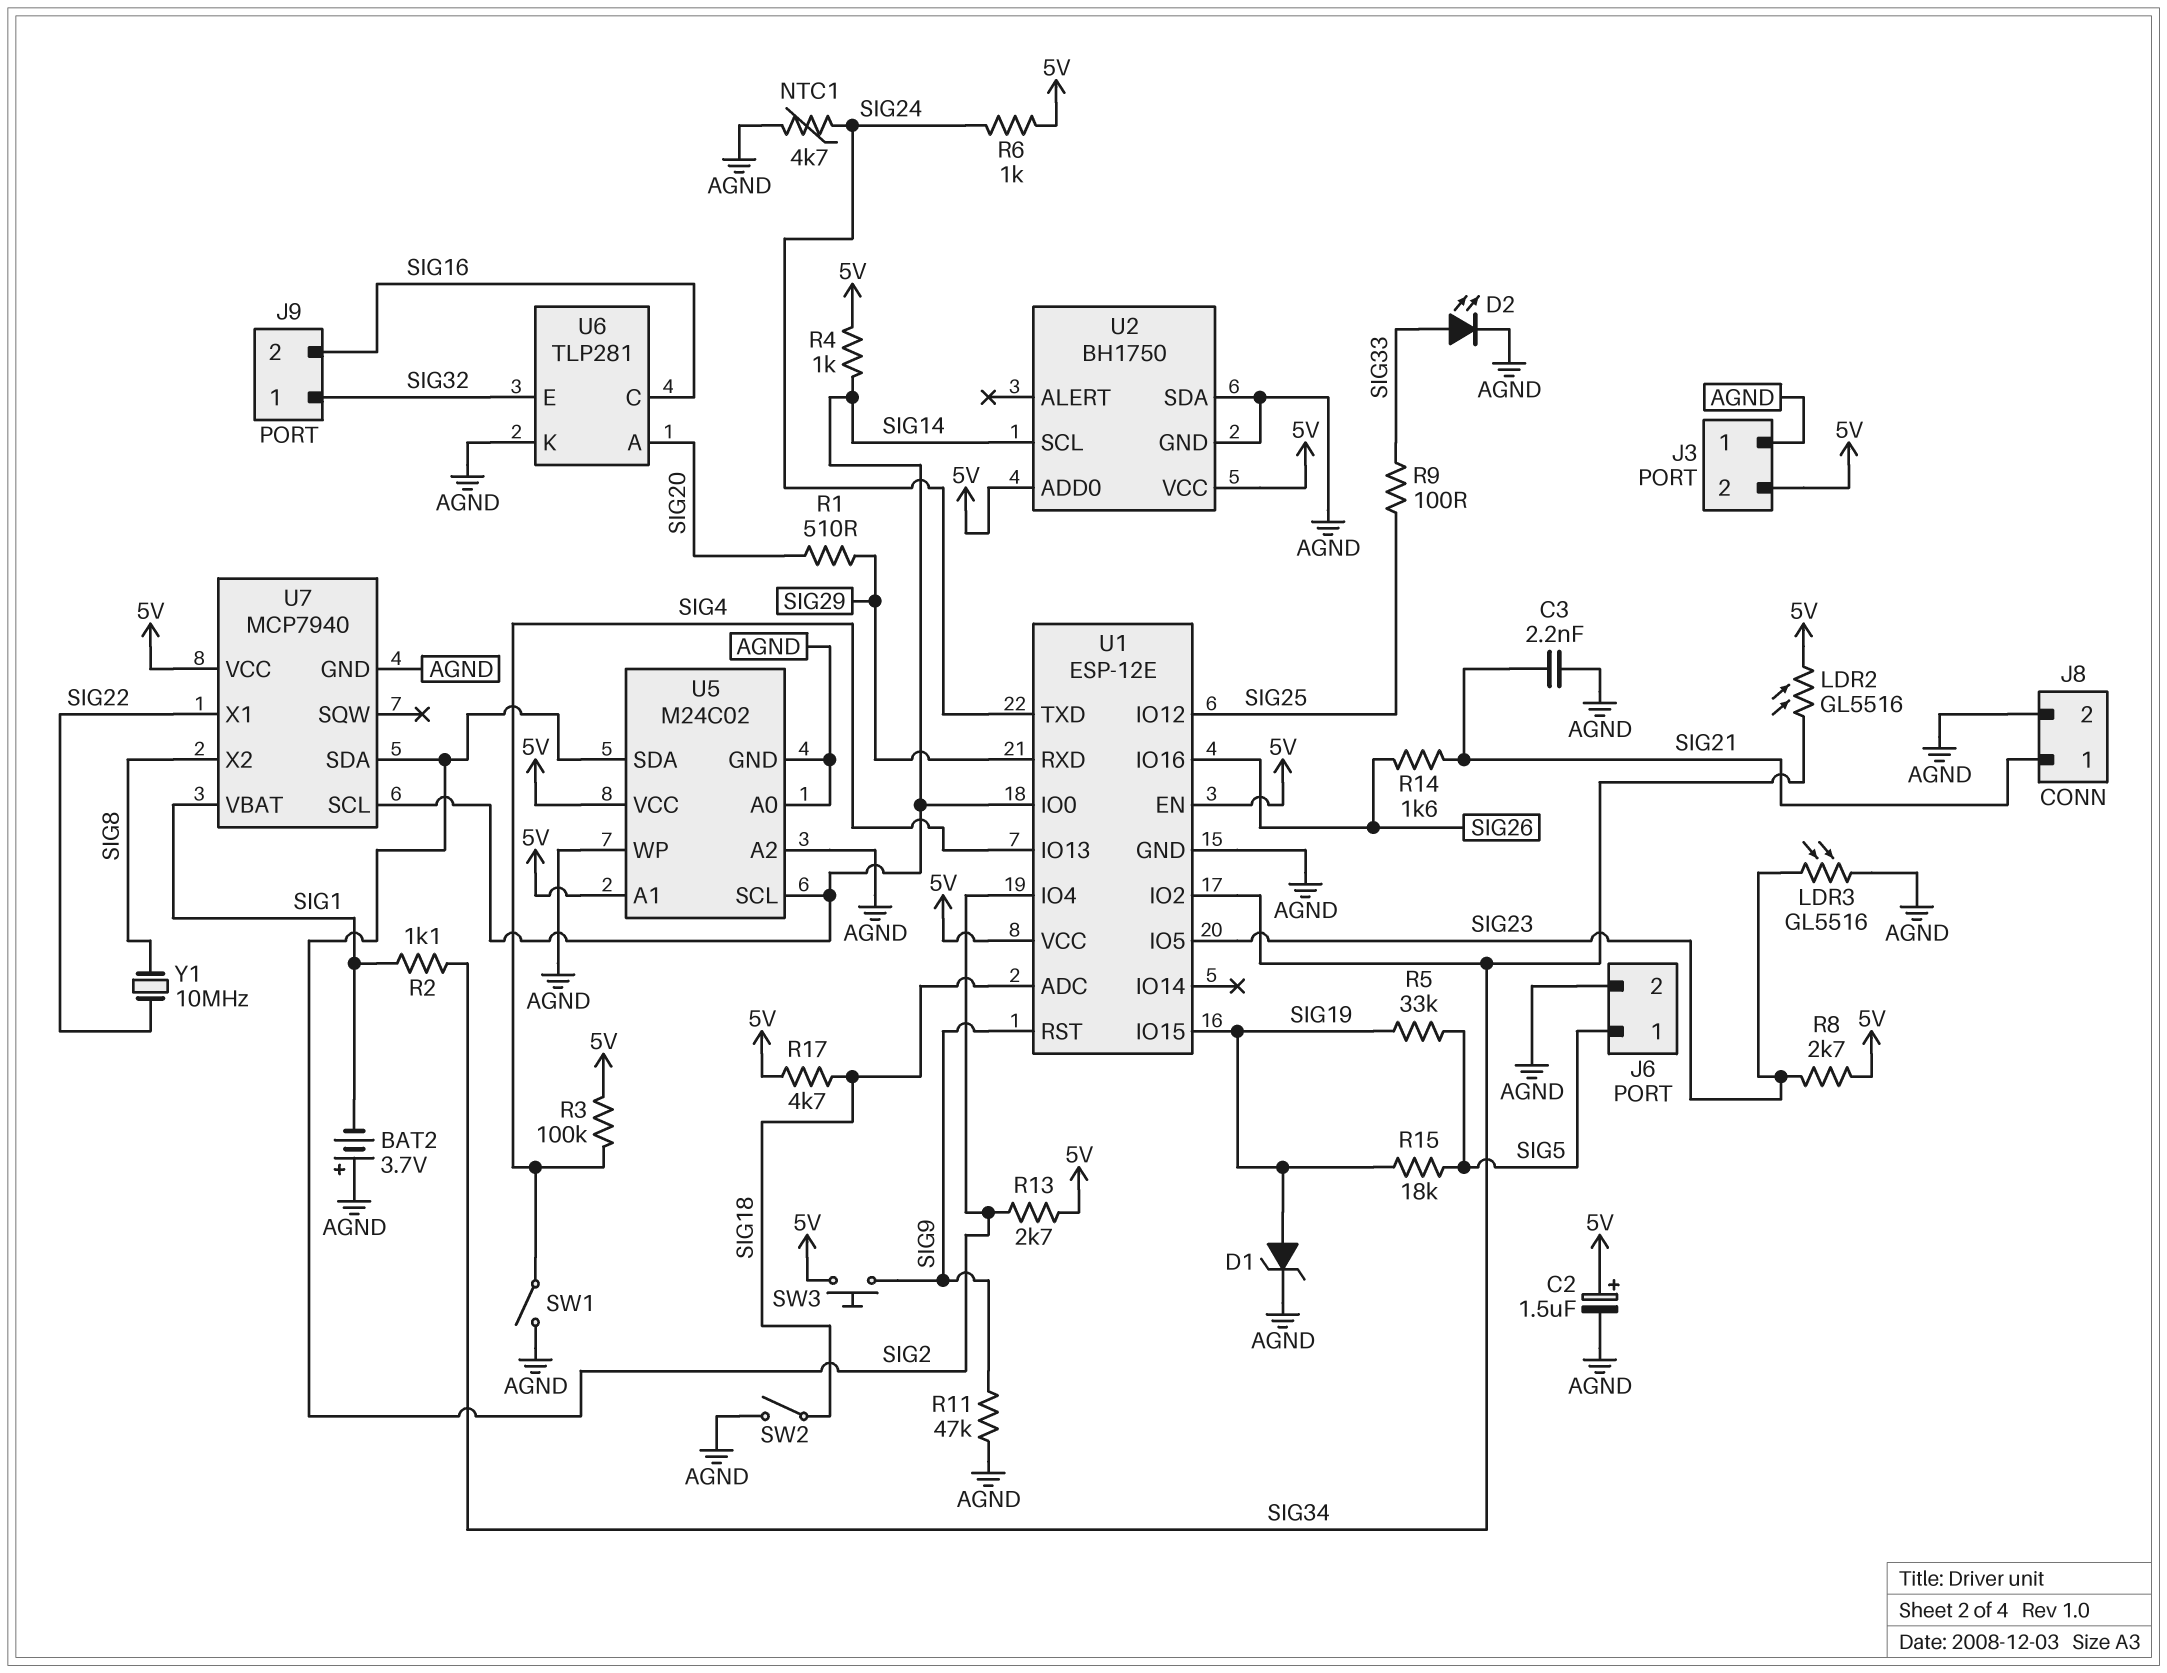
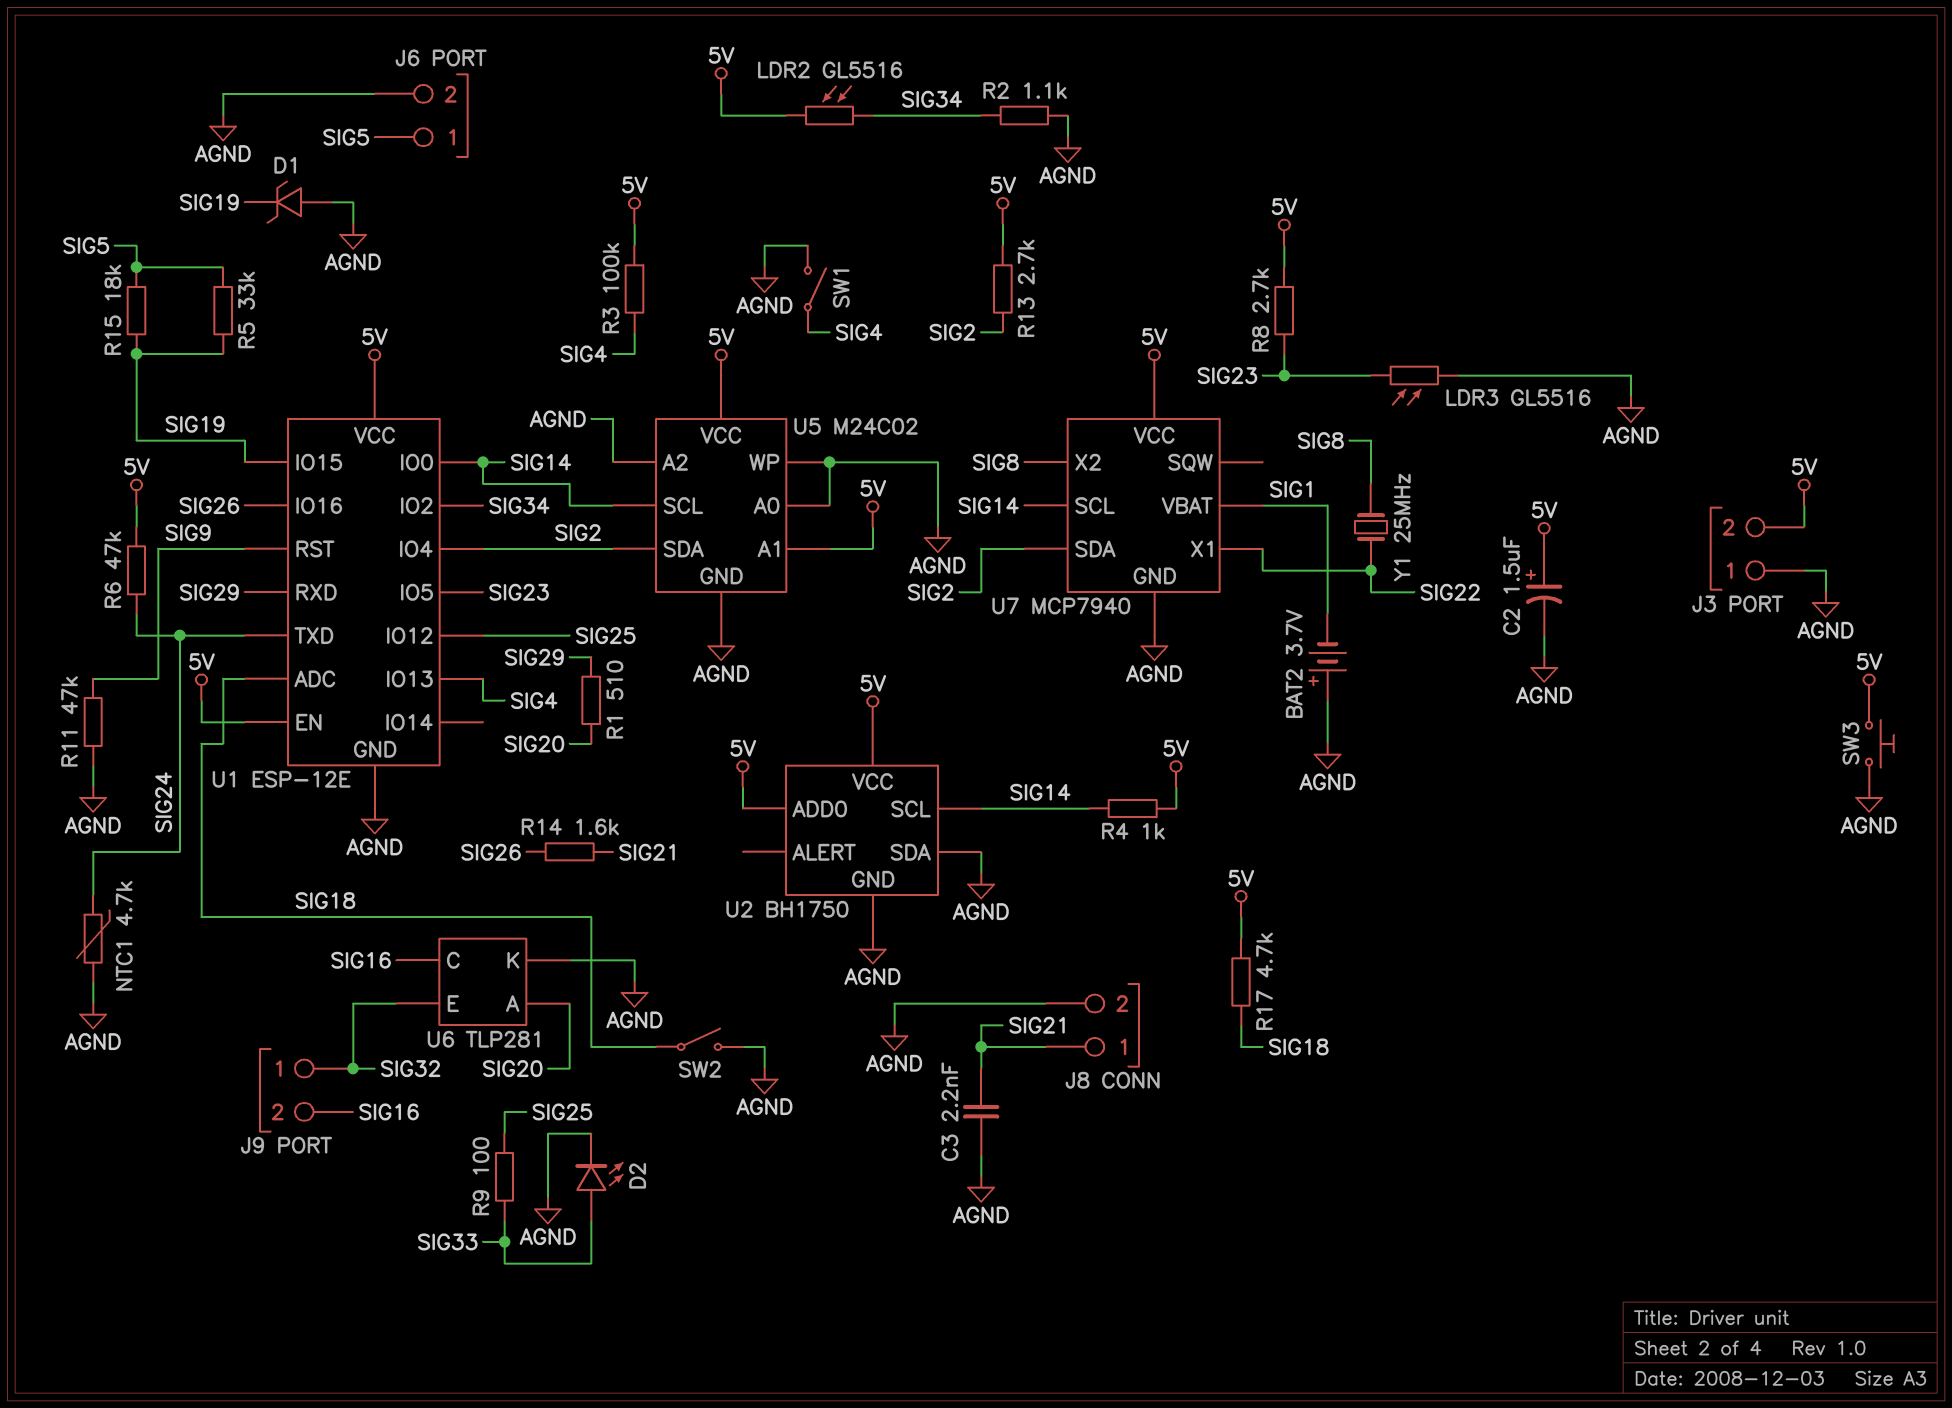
D1: zener (A SIG19, K AGND) -> zener (A AGND, K SIG19)
R2: 1.1k (SIG1, SIG34) -> 1.1k (AGND, SIG34)
R6: 1k (5V, SIG24) -> 47k (5V, SIG24)
SW3: button (5V, SIG9) -> button (5V, AGND)
Y1: 10MHz (SIG8, SIG22) -> 25MHz (SIG8, SIG22)

